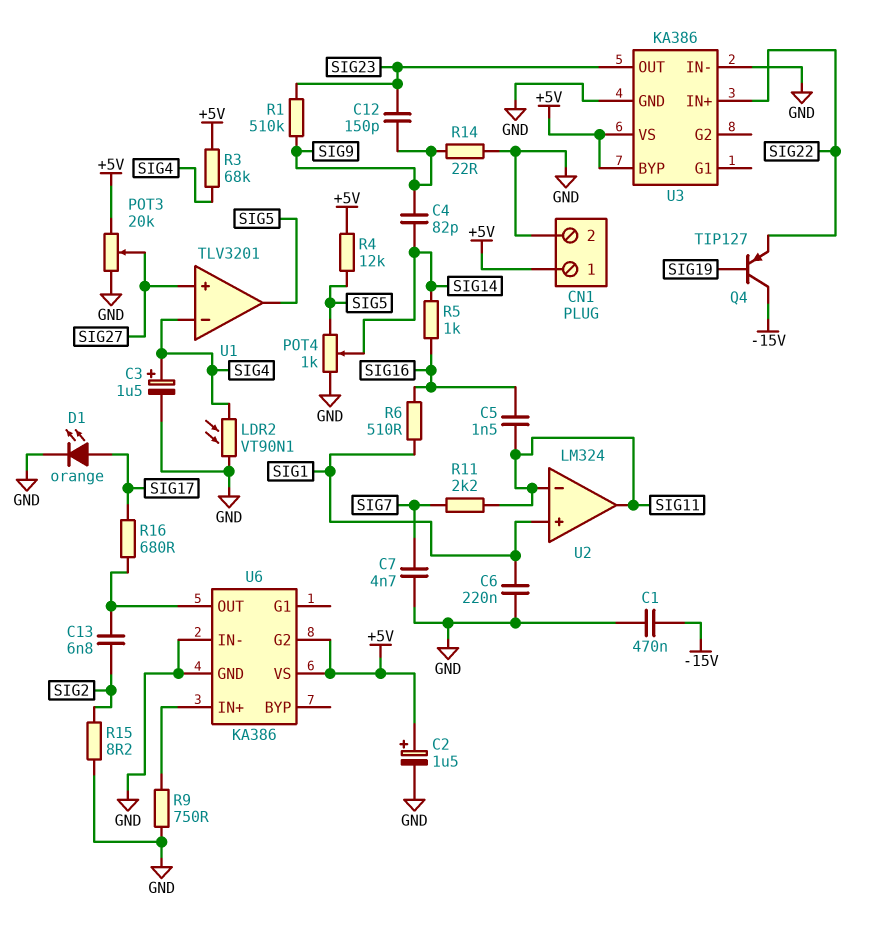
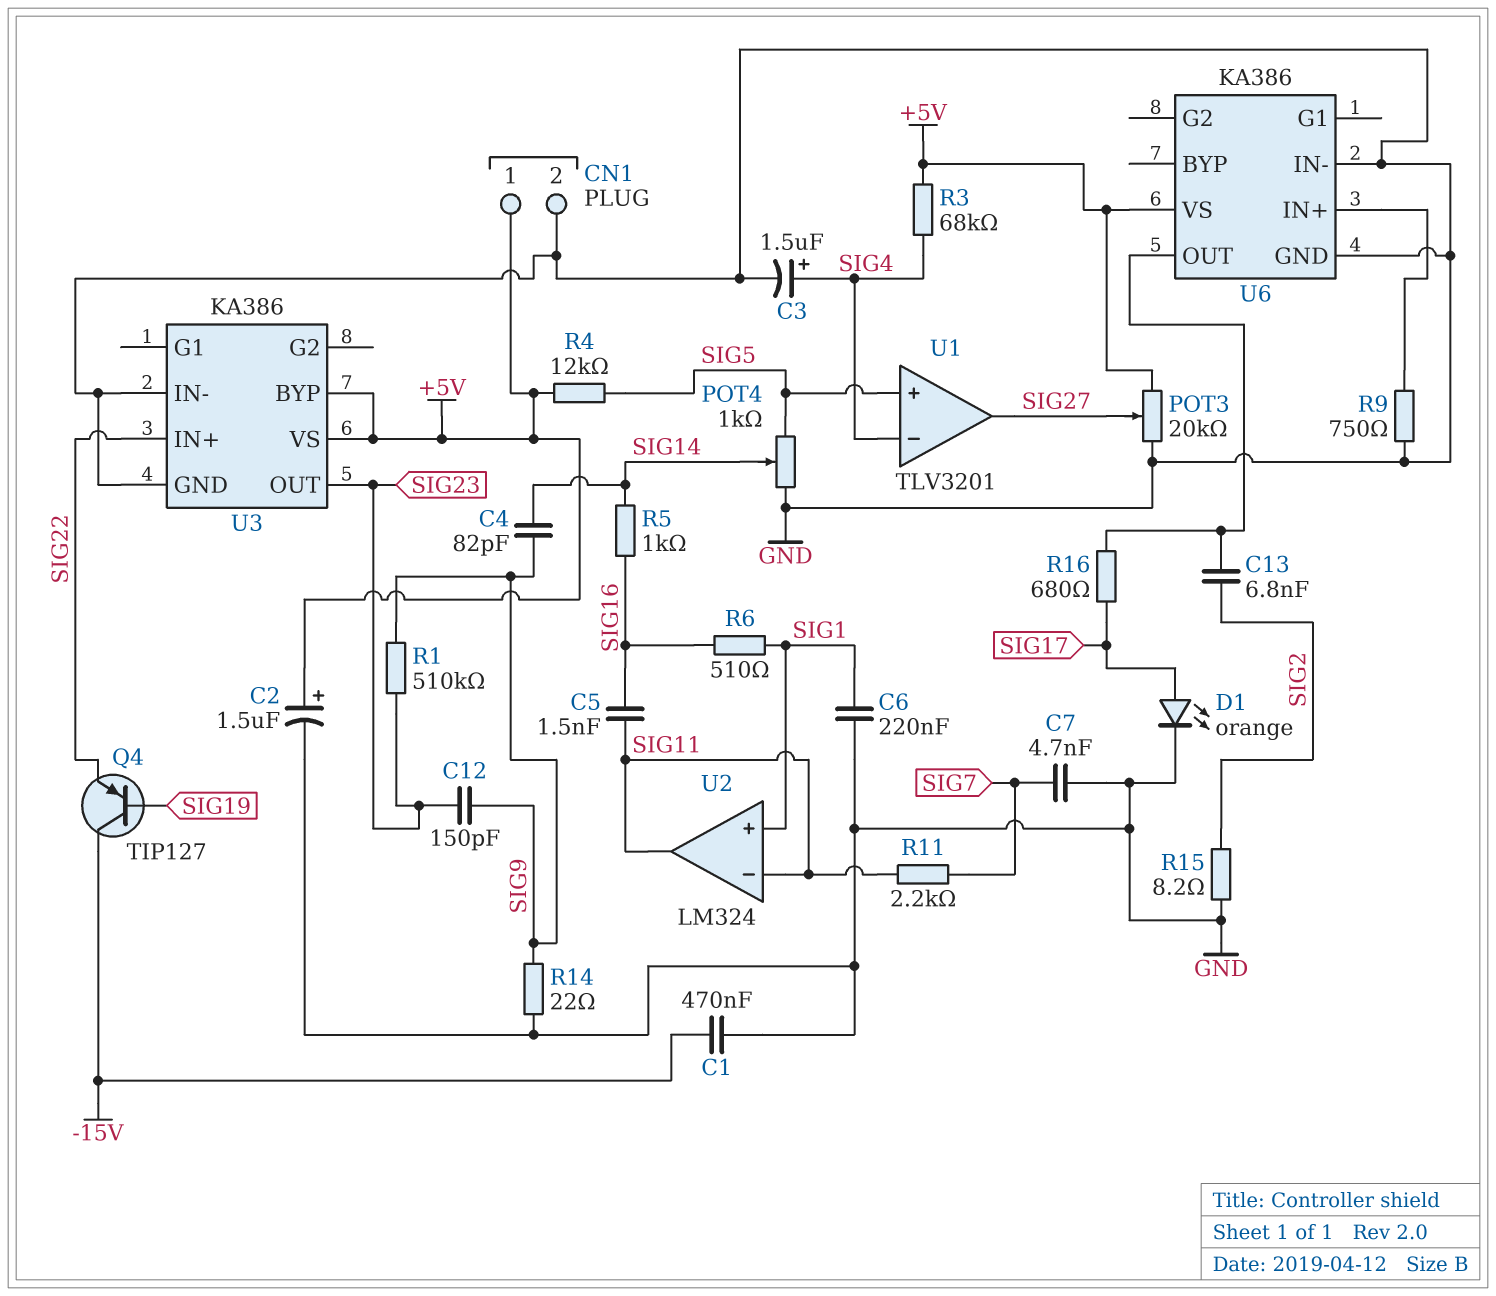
LDR2: VT90N1 (GND, SIG4) -> none
U1 pin in+: SIG27 -> SIG5
U1 pin out: SIG5 -> SIG27
U6 pin G2: +5V -> none

